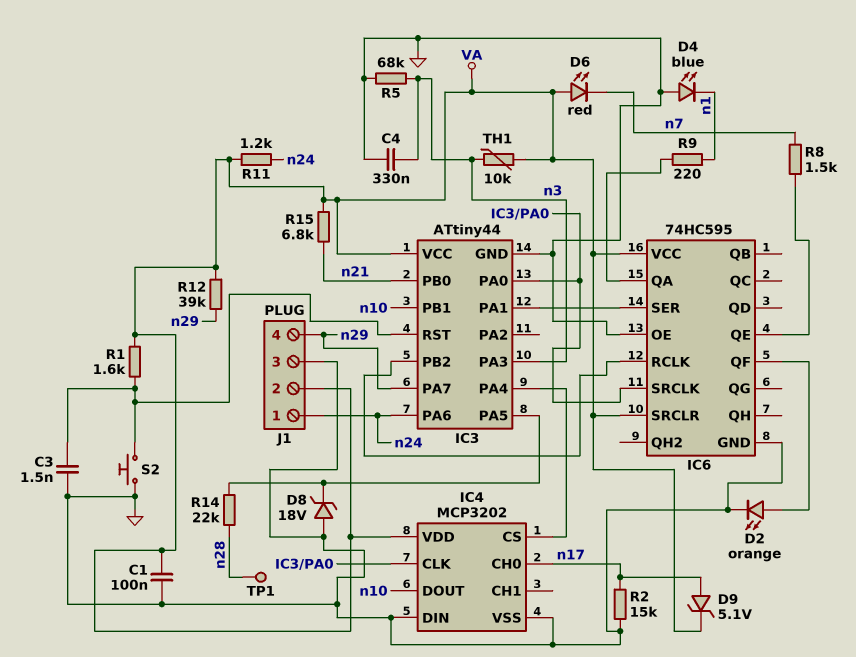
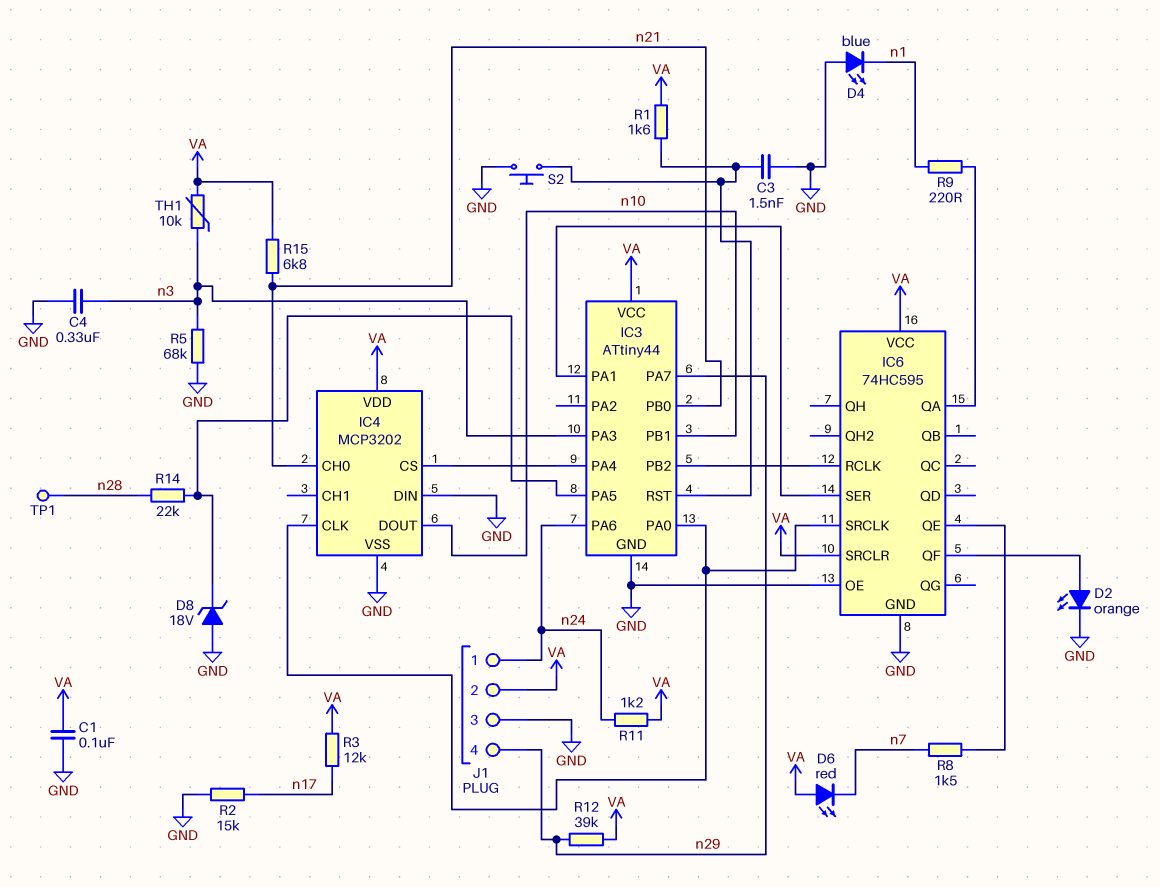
D9: zener 5.1V (A n17, K VA) -> none
IC4 pin CH0: n17 -> n21
R3: none -> 12k (VA, n17)

